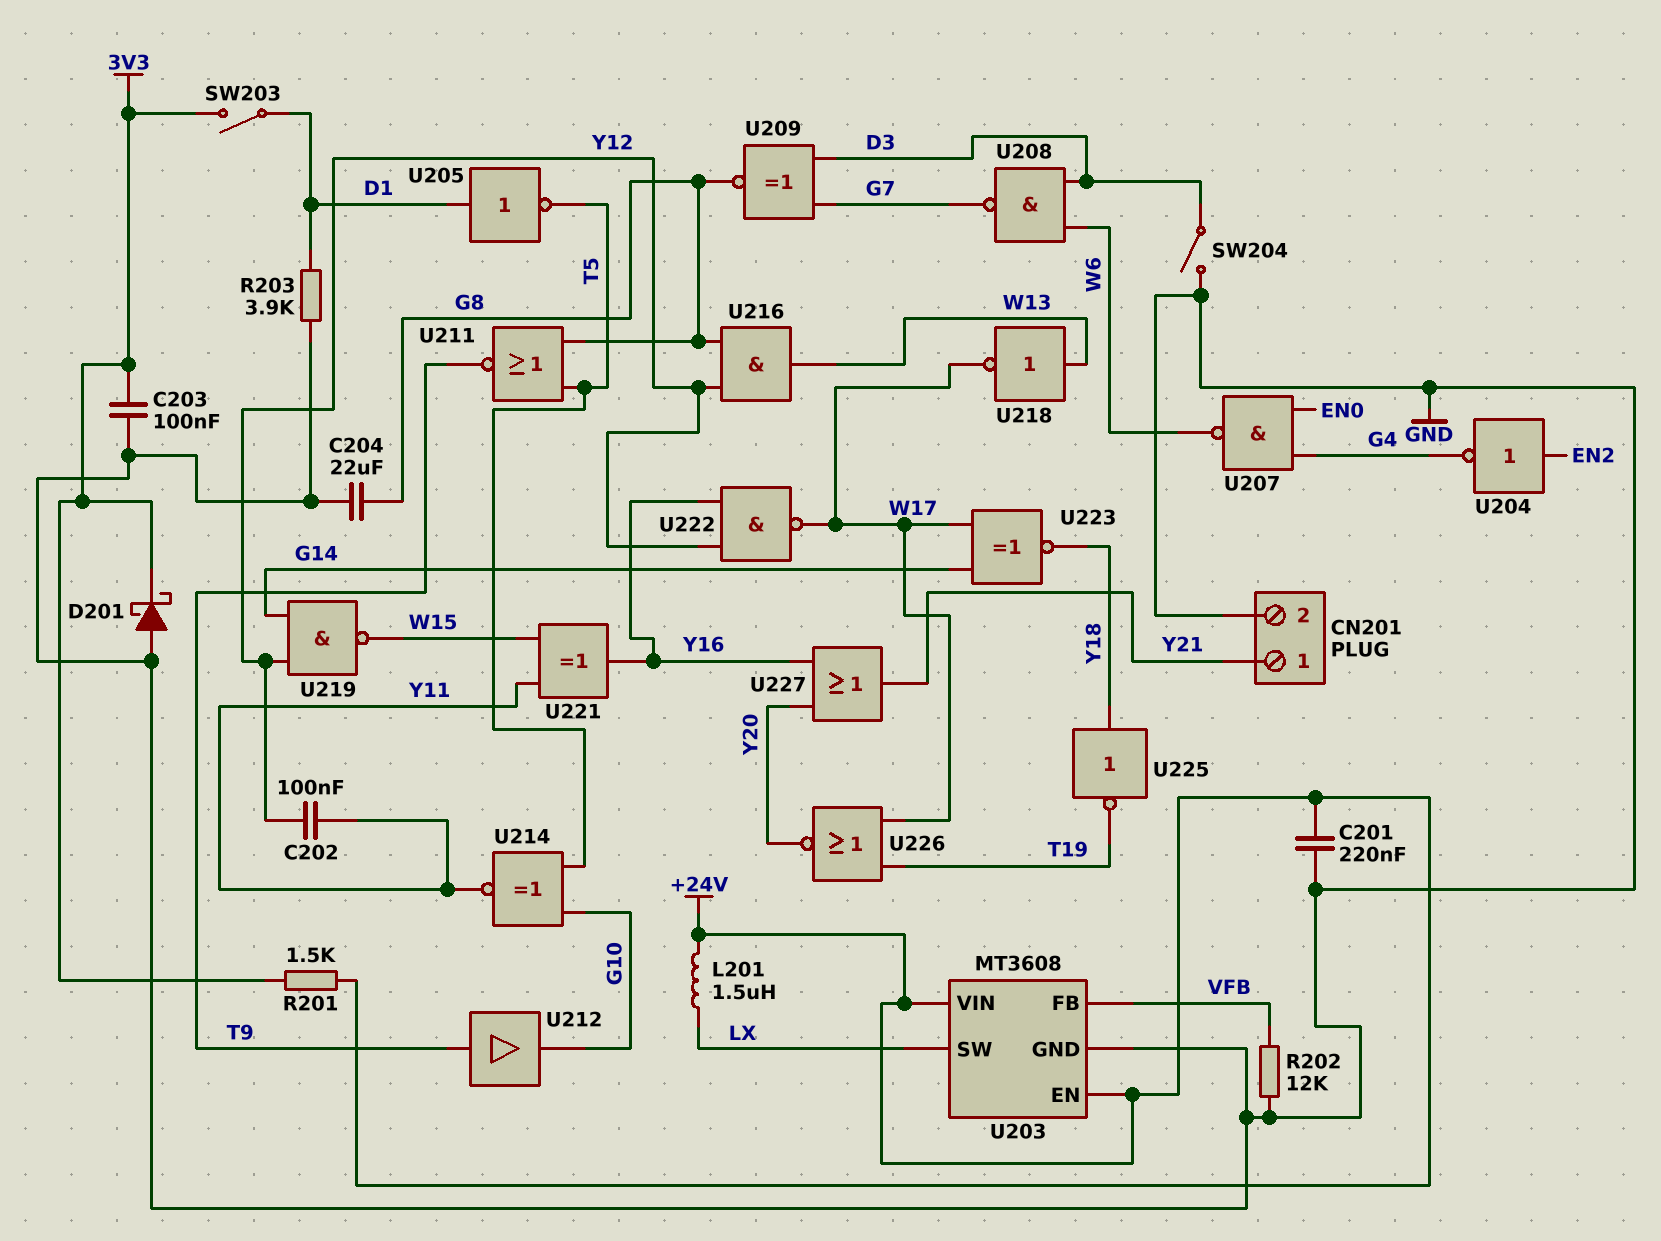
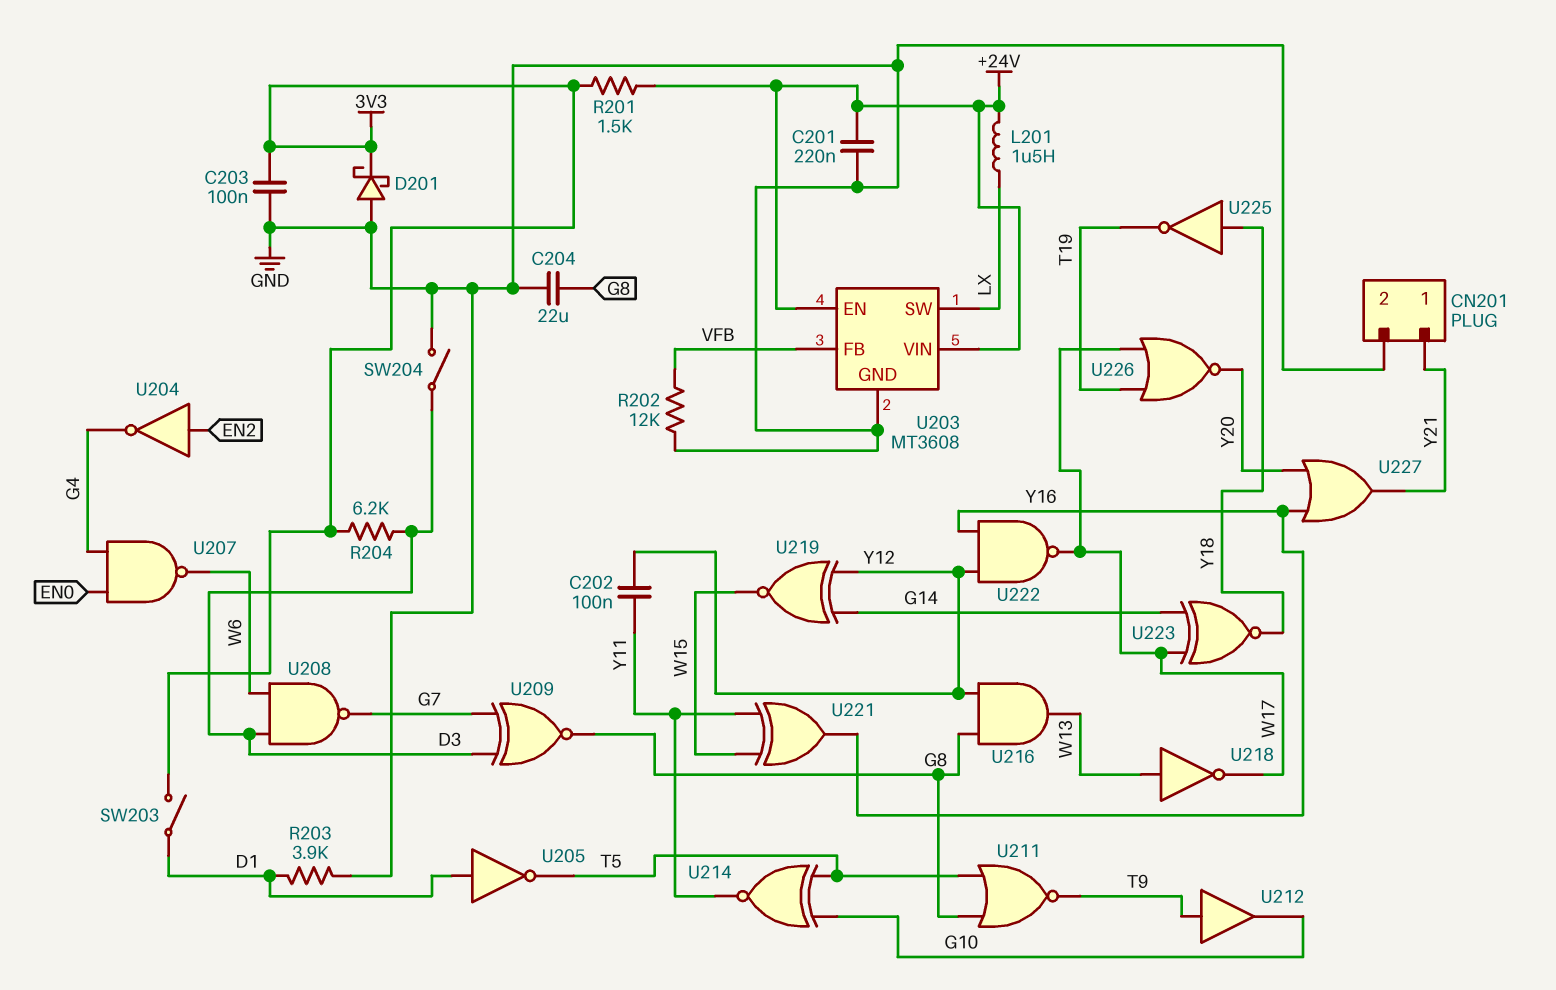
R204: none -> 6.2k (3V3, D3)
U219: NAND (in G14, in Y12, out W15) -> XNOR (in G14, in Y12, out W15)

